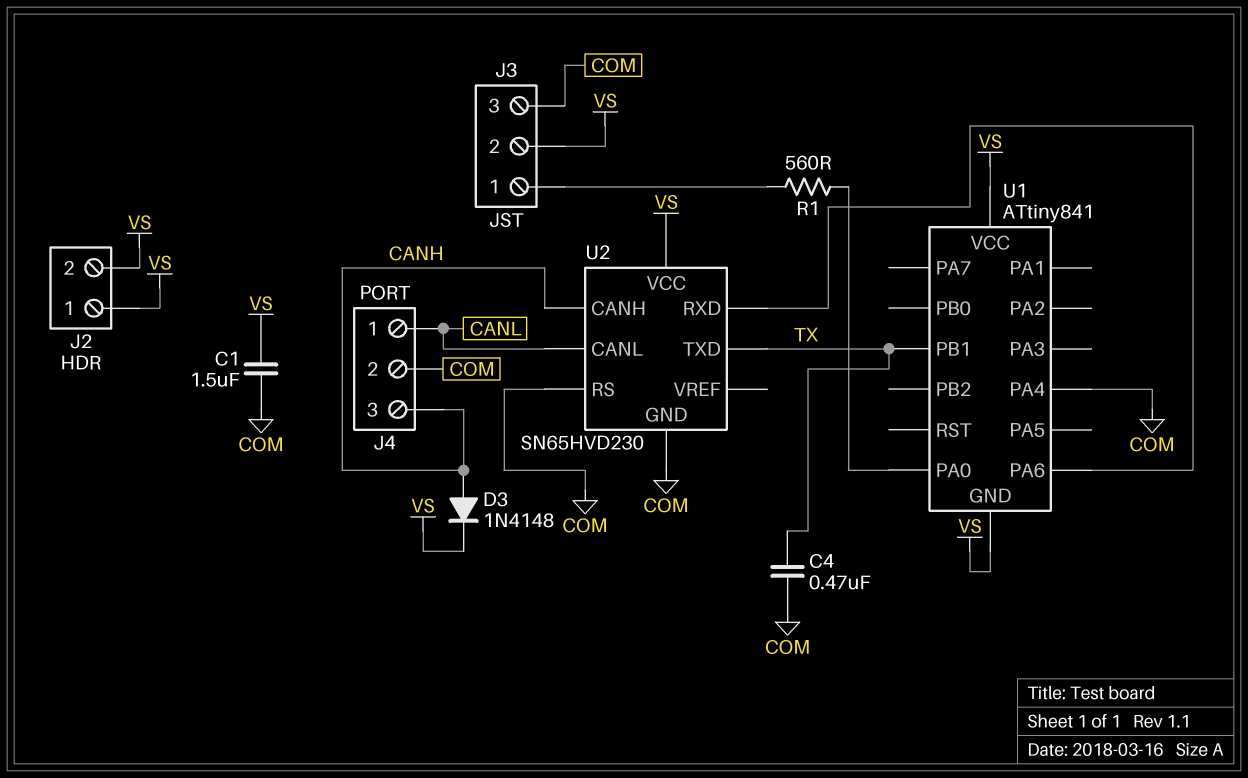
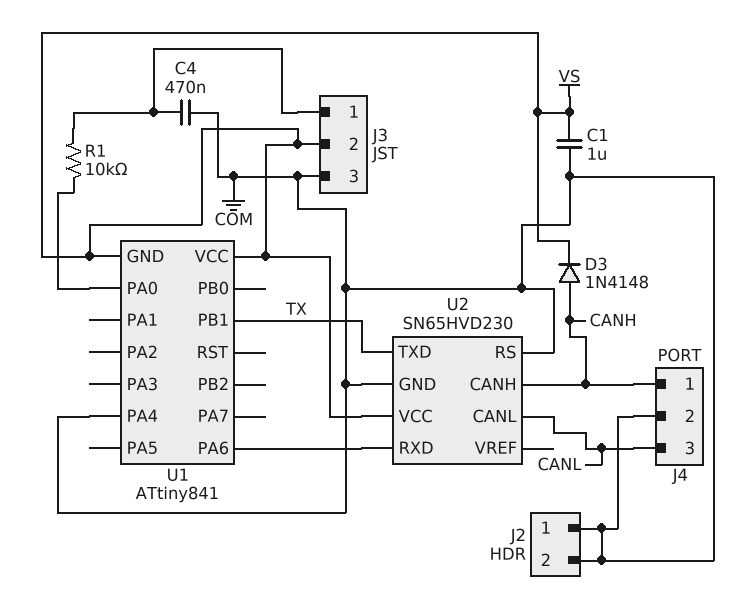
C1: 1.5uF (COM, VS) -> 1uF (COM, VS)
C4: 470nF (COM, TX) -> 470nF (COM, J3/1)
J2 pin 1: VS -> COM
J2 pin 2: VS -> COM
J4 pin 1: CANL -> CANH
J4 pin 3: CANH -> CANL
R1: 560 (J3/1, U1/PA0) -> 10k (J3/1, U1/PA0)

